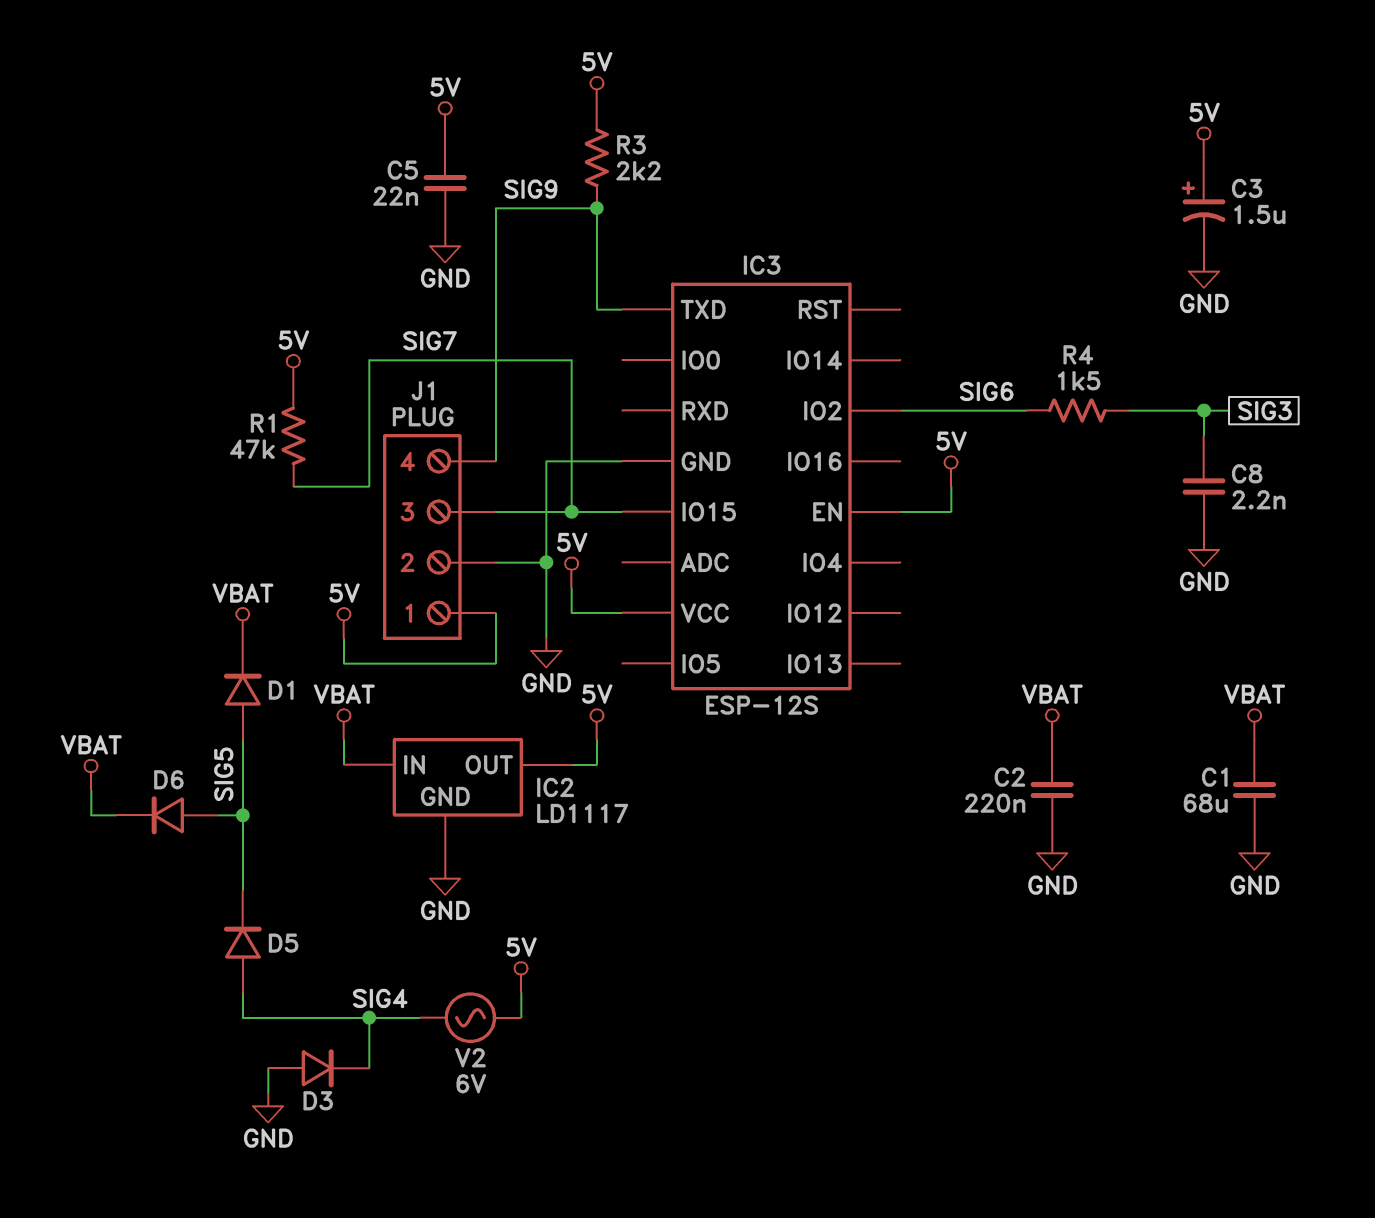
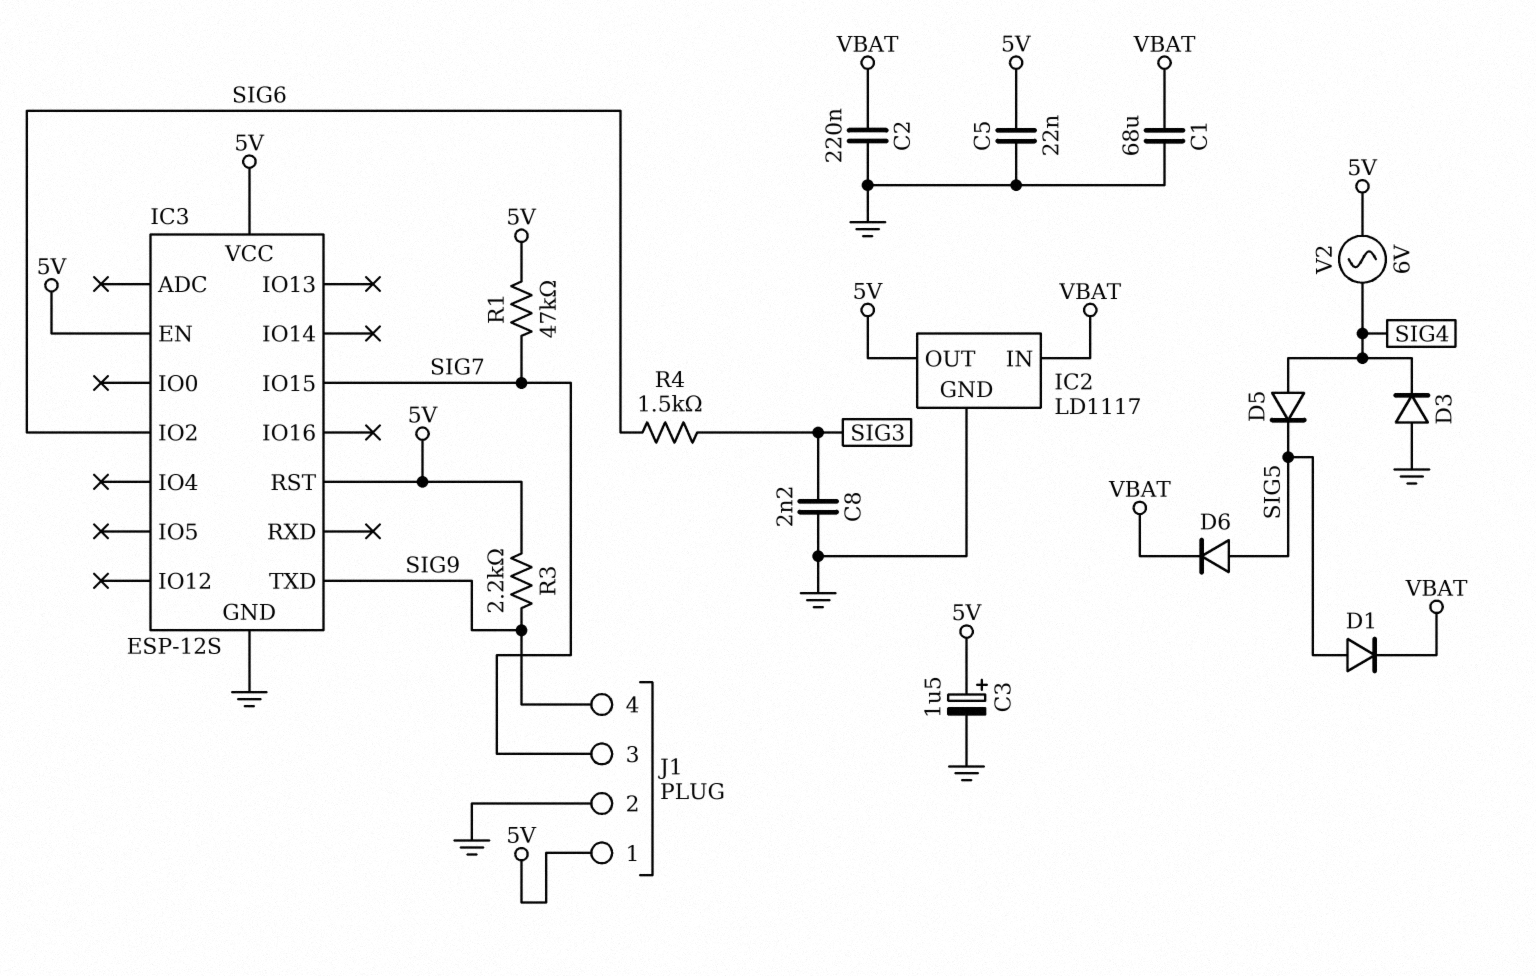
IC3 pin RST: none -> 5V

